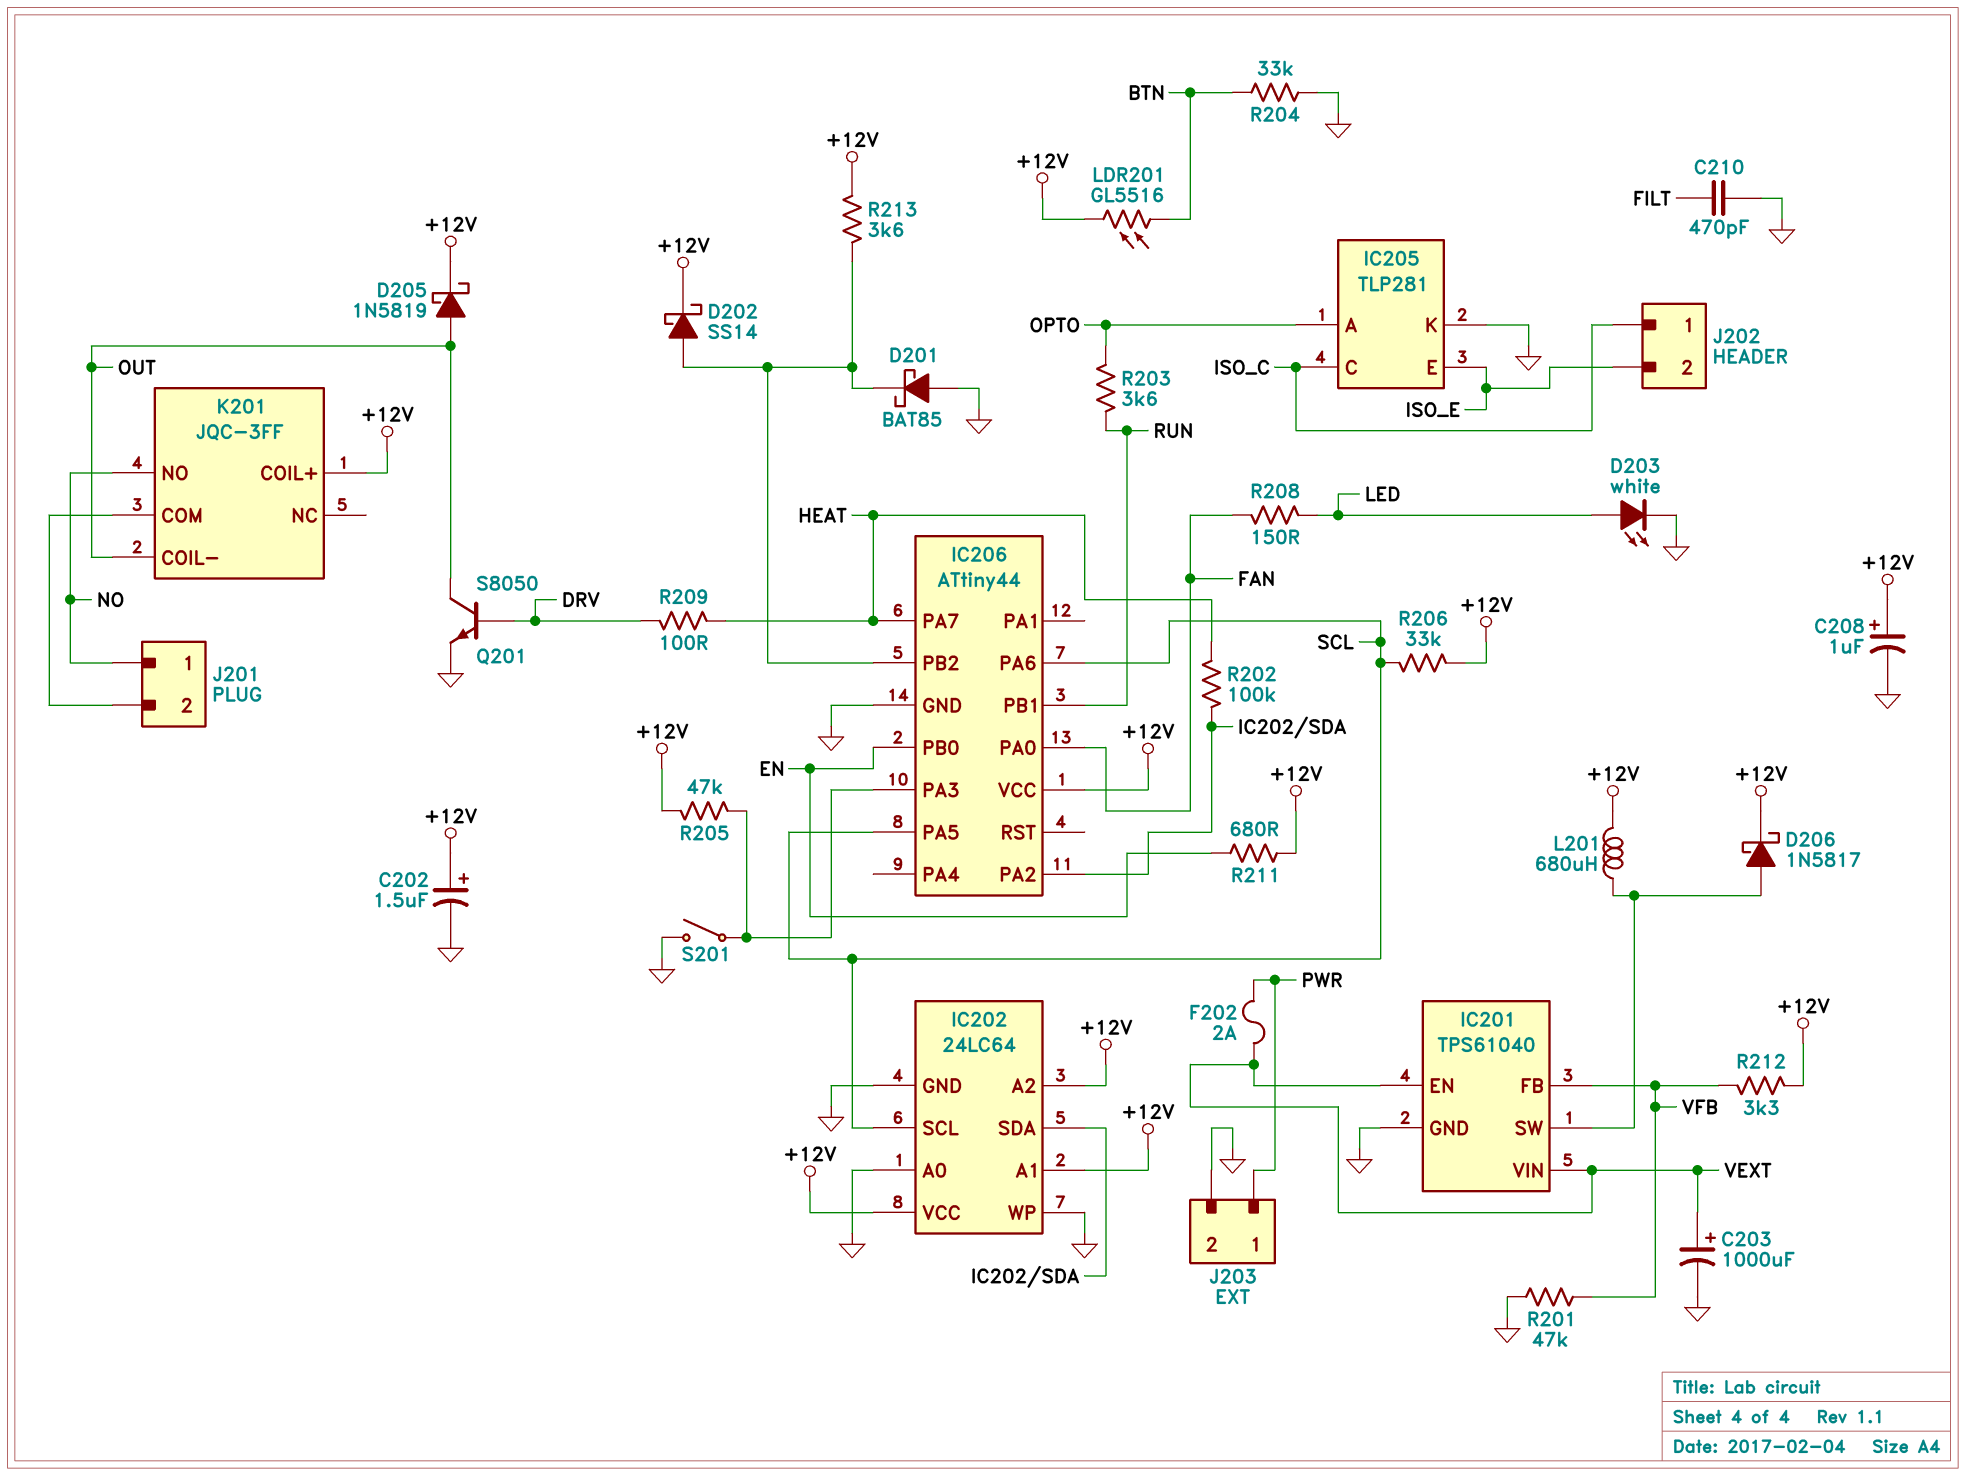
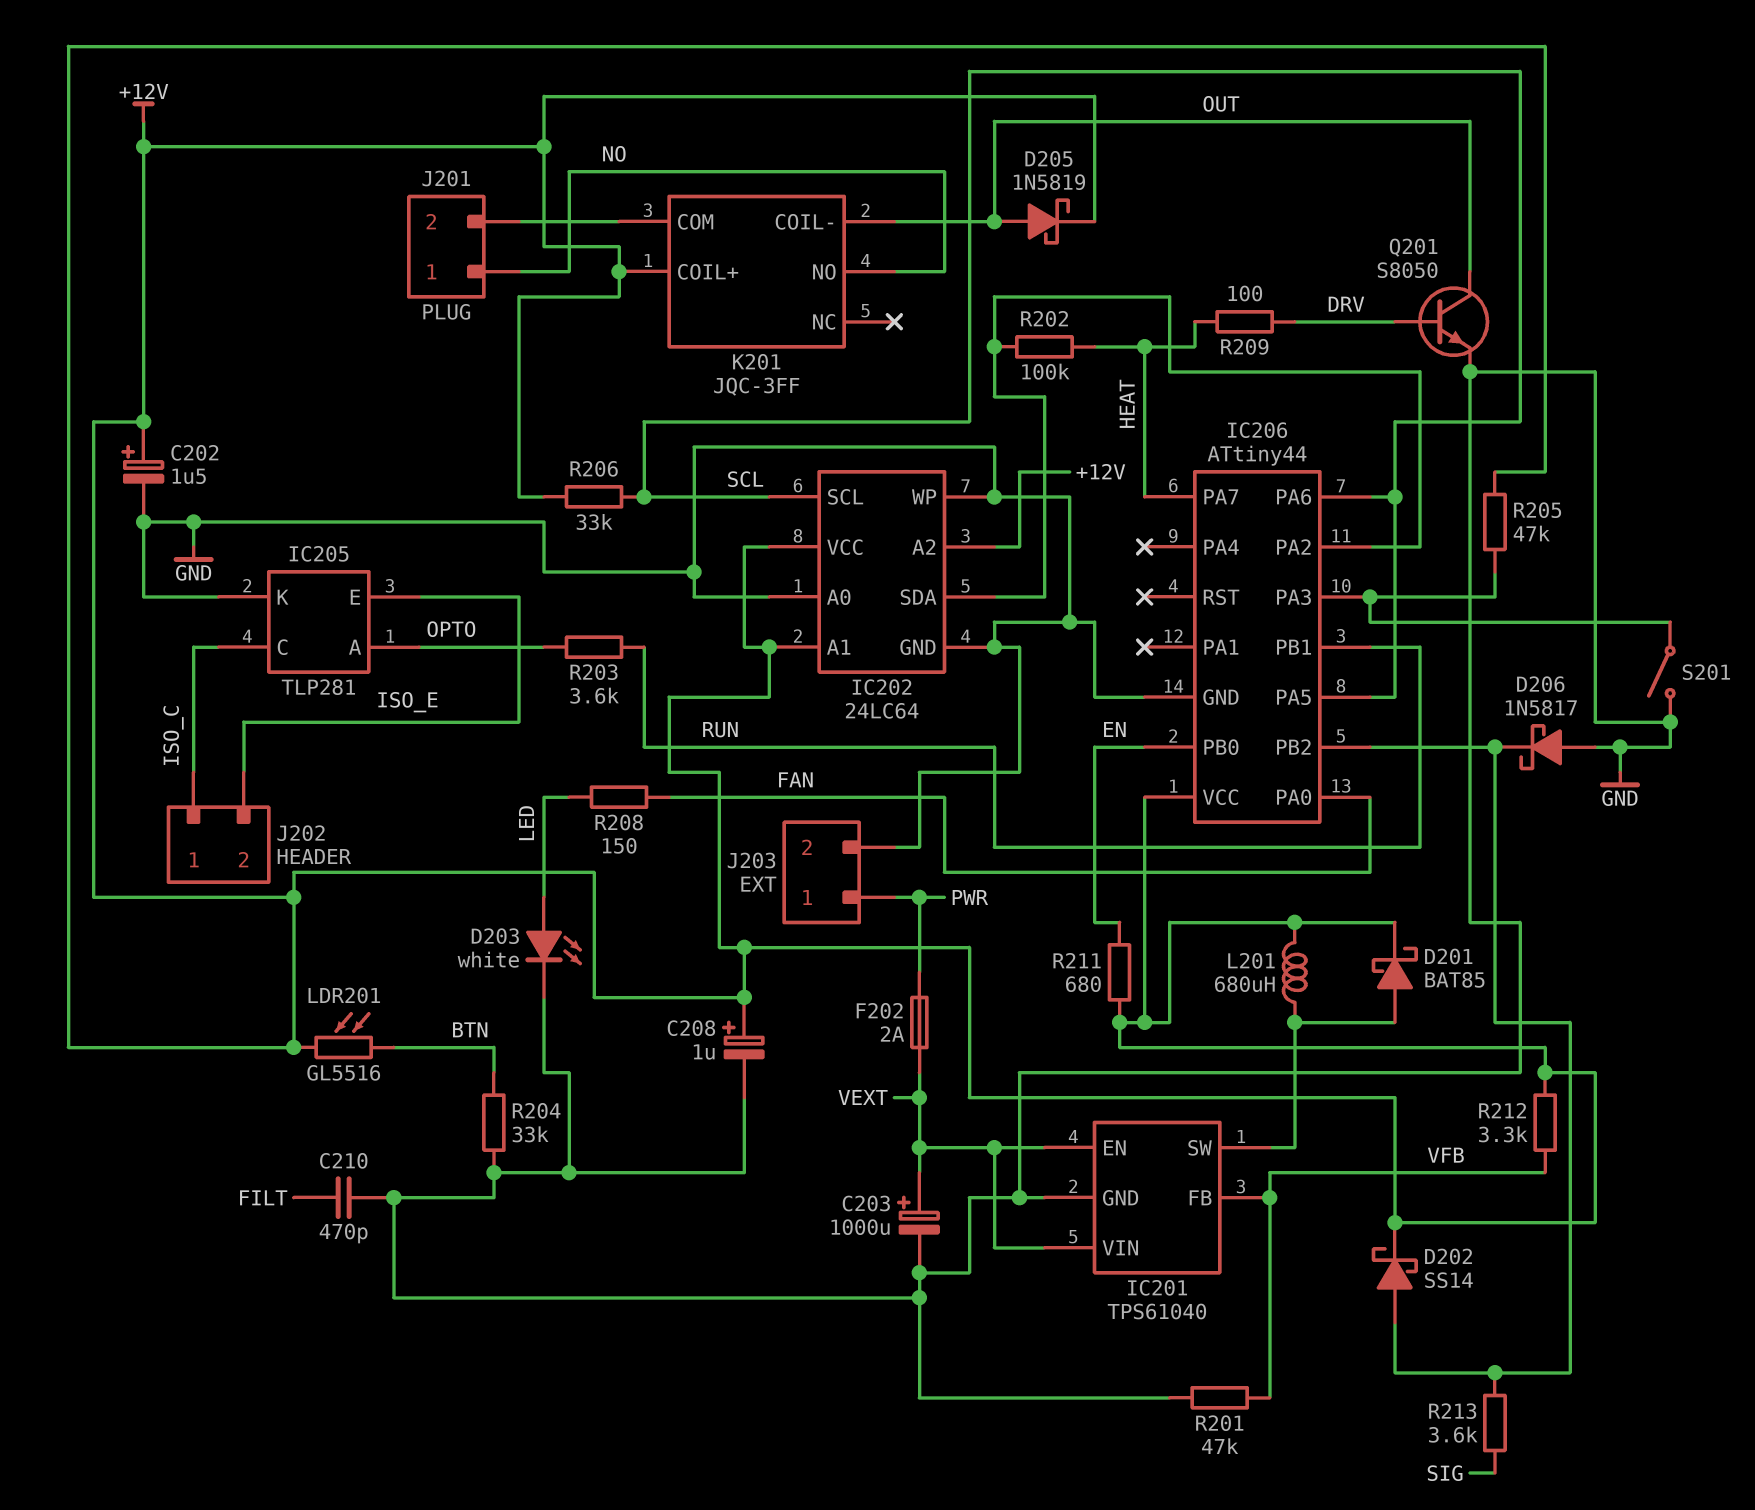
D201: schottky BAT85 (A GND, K IC206/PB2) -> schottky BAT85 (A IC201/SW, K +12V)
D206: schottky 1N5817 (A IC201/SW, K +12V) -> schottky 1N5817 (A GND, K IC206/PB2)
R213: 3.6k (+12V, IC206/PB2) -> 3.6k (IC206/PB2, SIG)

